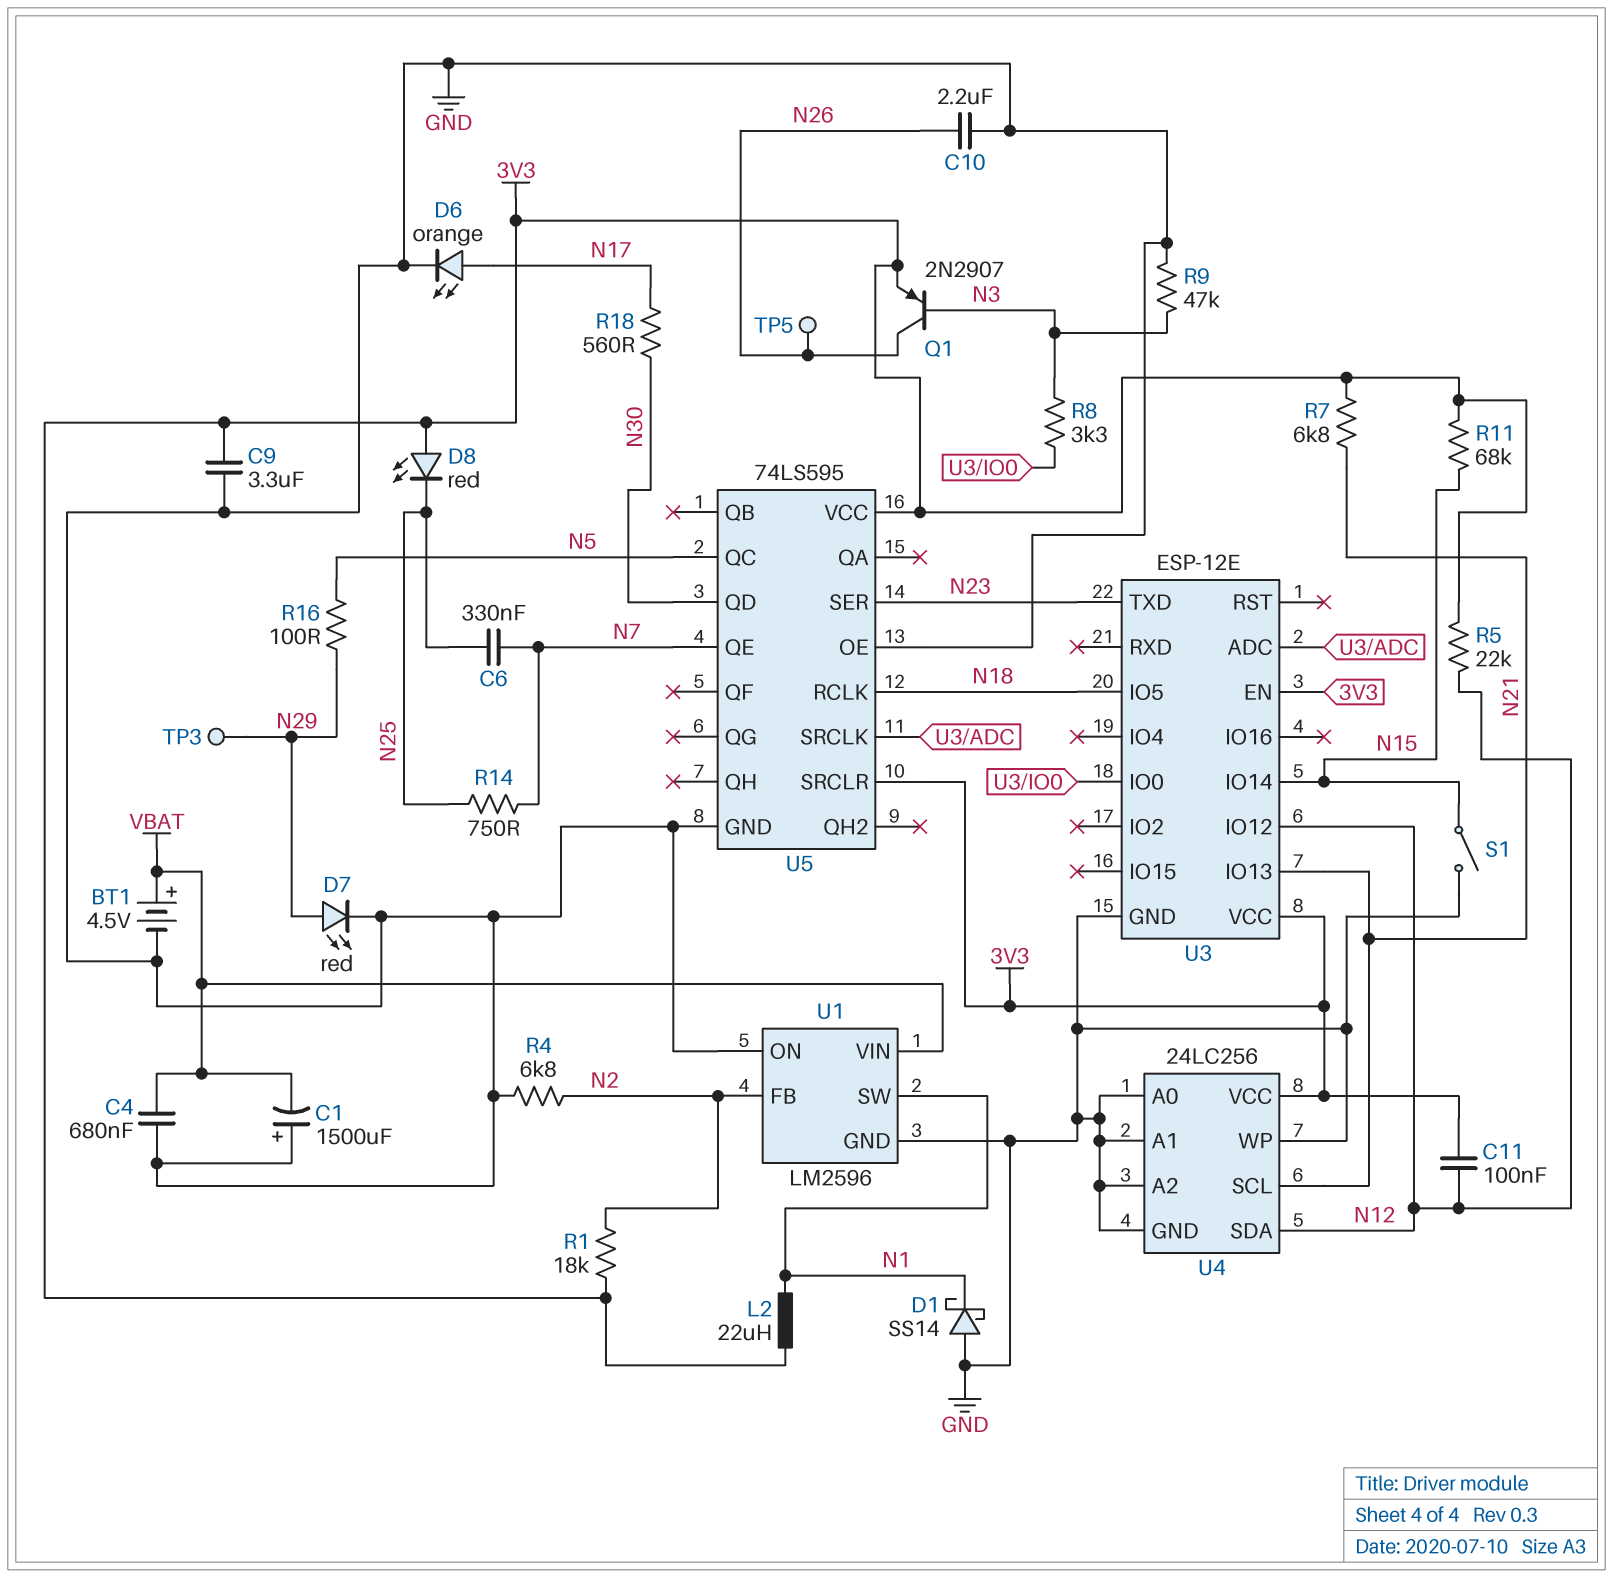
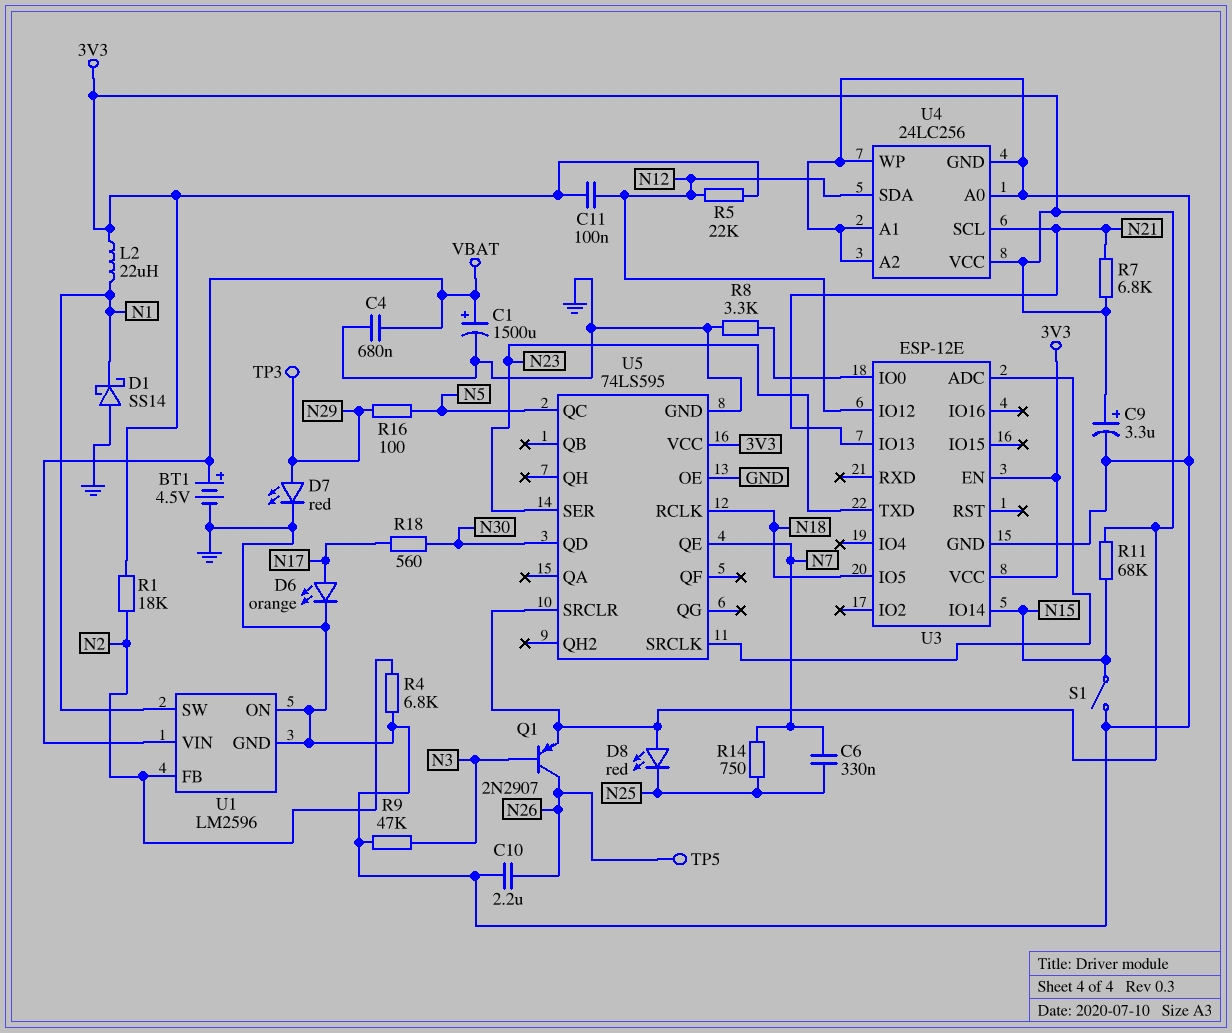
C1: 1500uF (plus GND, minus VBAT) -> 1500uF (plus VBAT, minus GND)
C9: 3.3uF (3V3, GND) -> 3.3uF (plus 3V3, minus GND)
R8: 3.3k (N3, U3/IO0) -> 3.3k (GND, U3/IO0)

